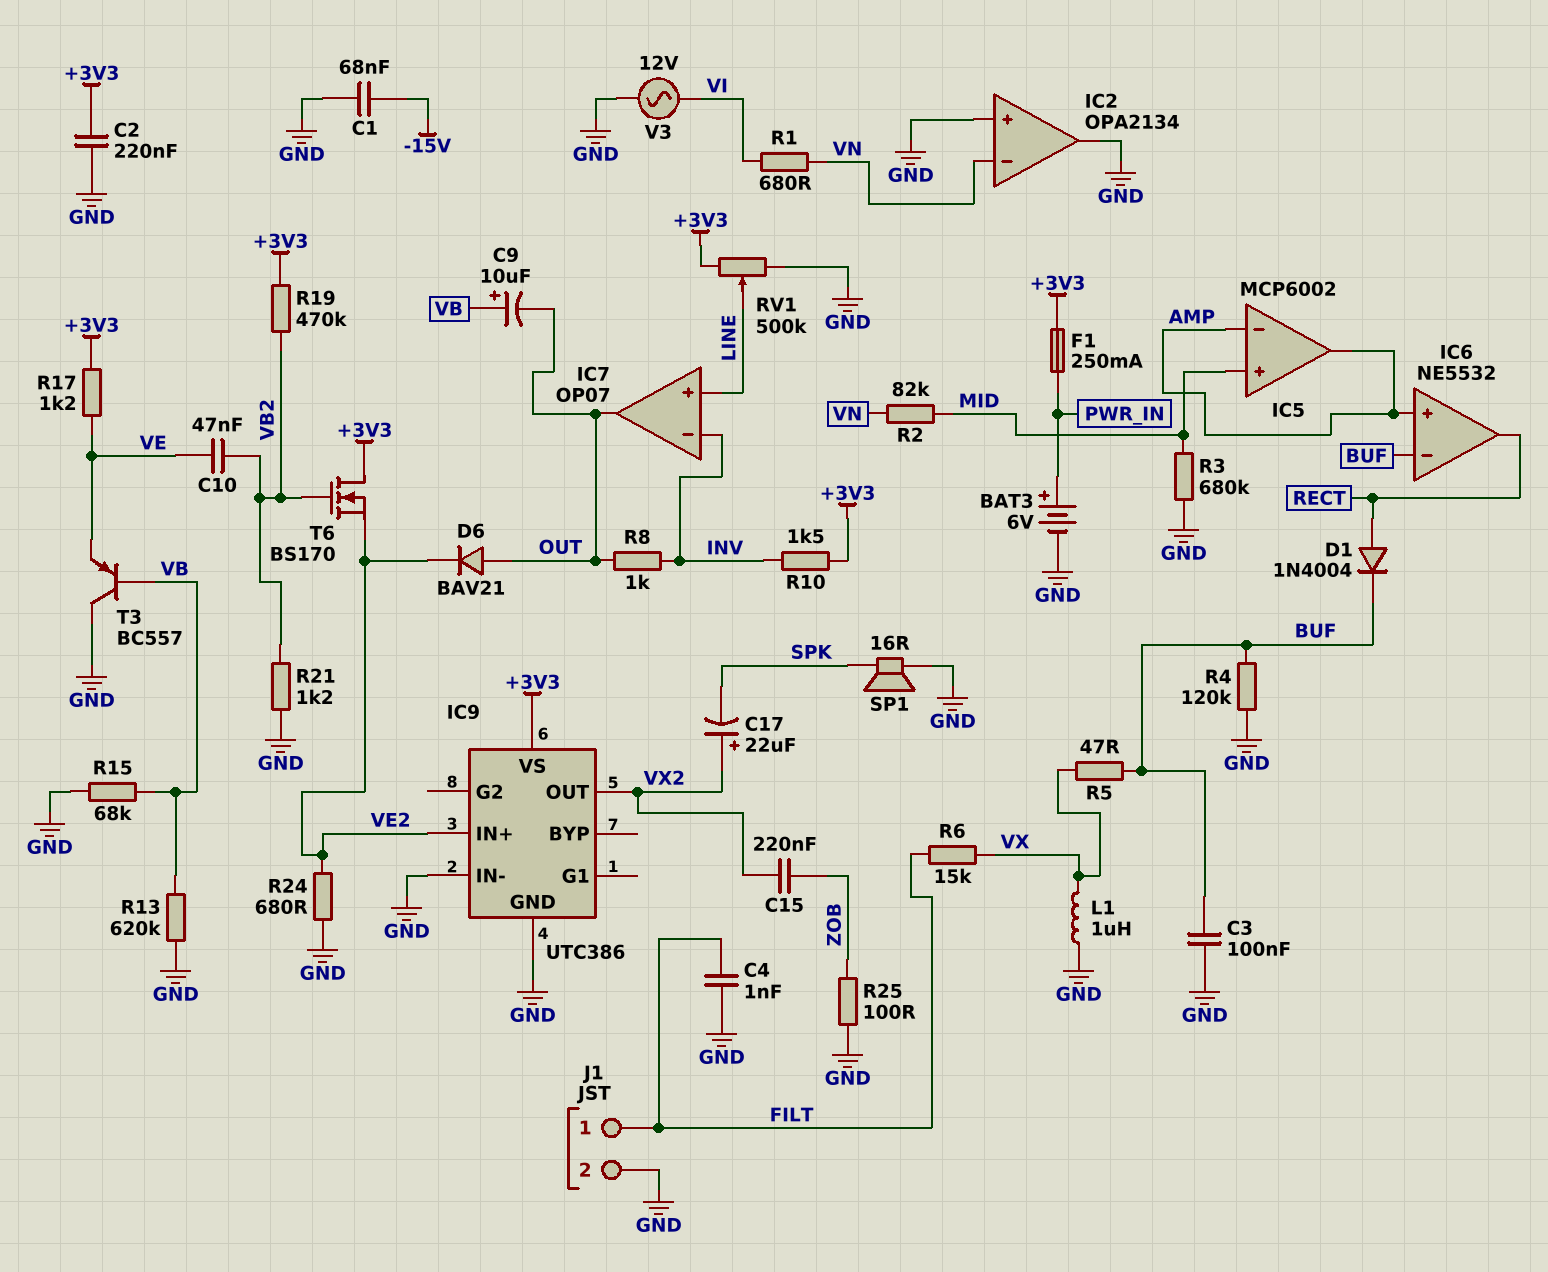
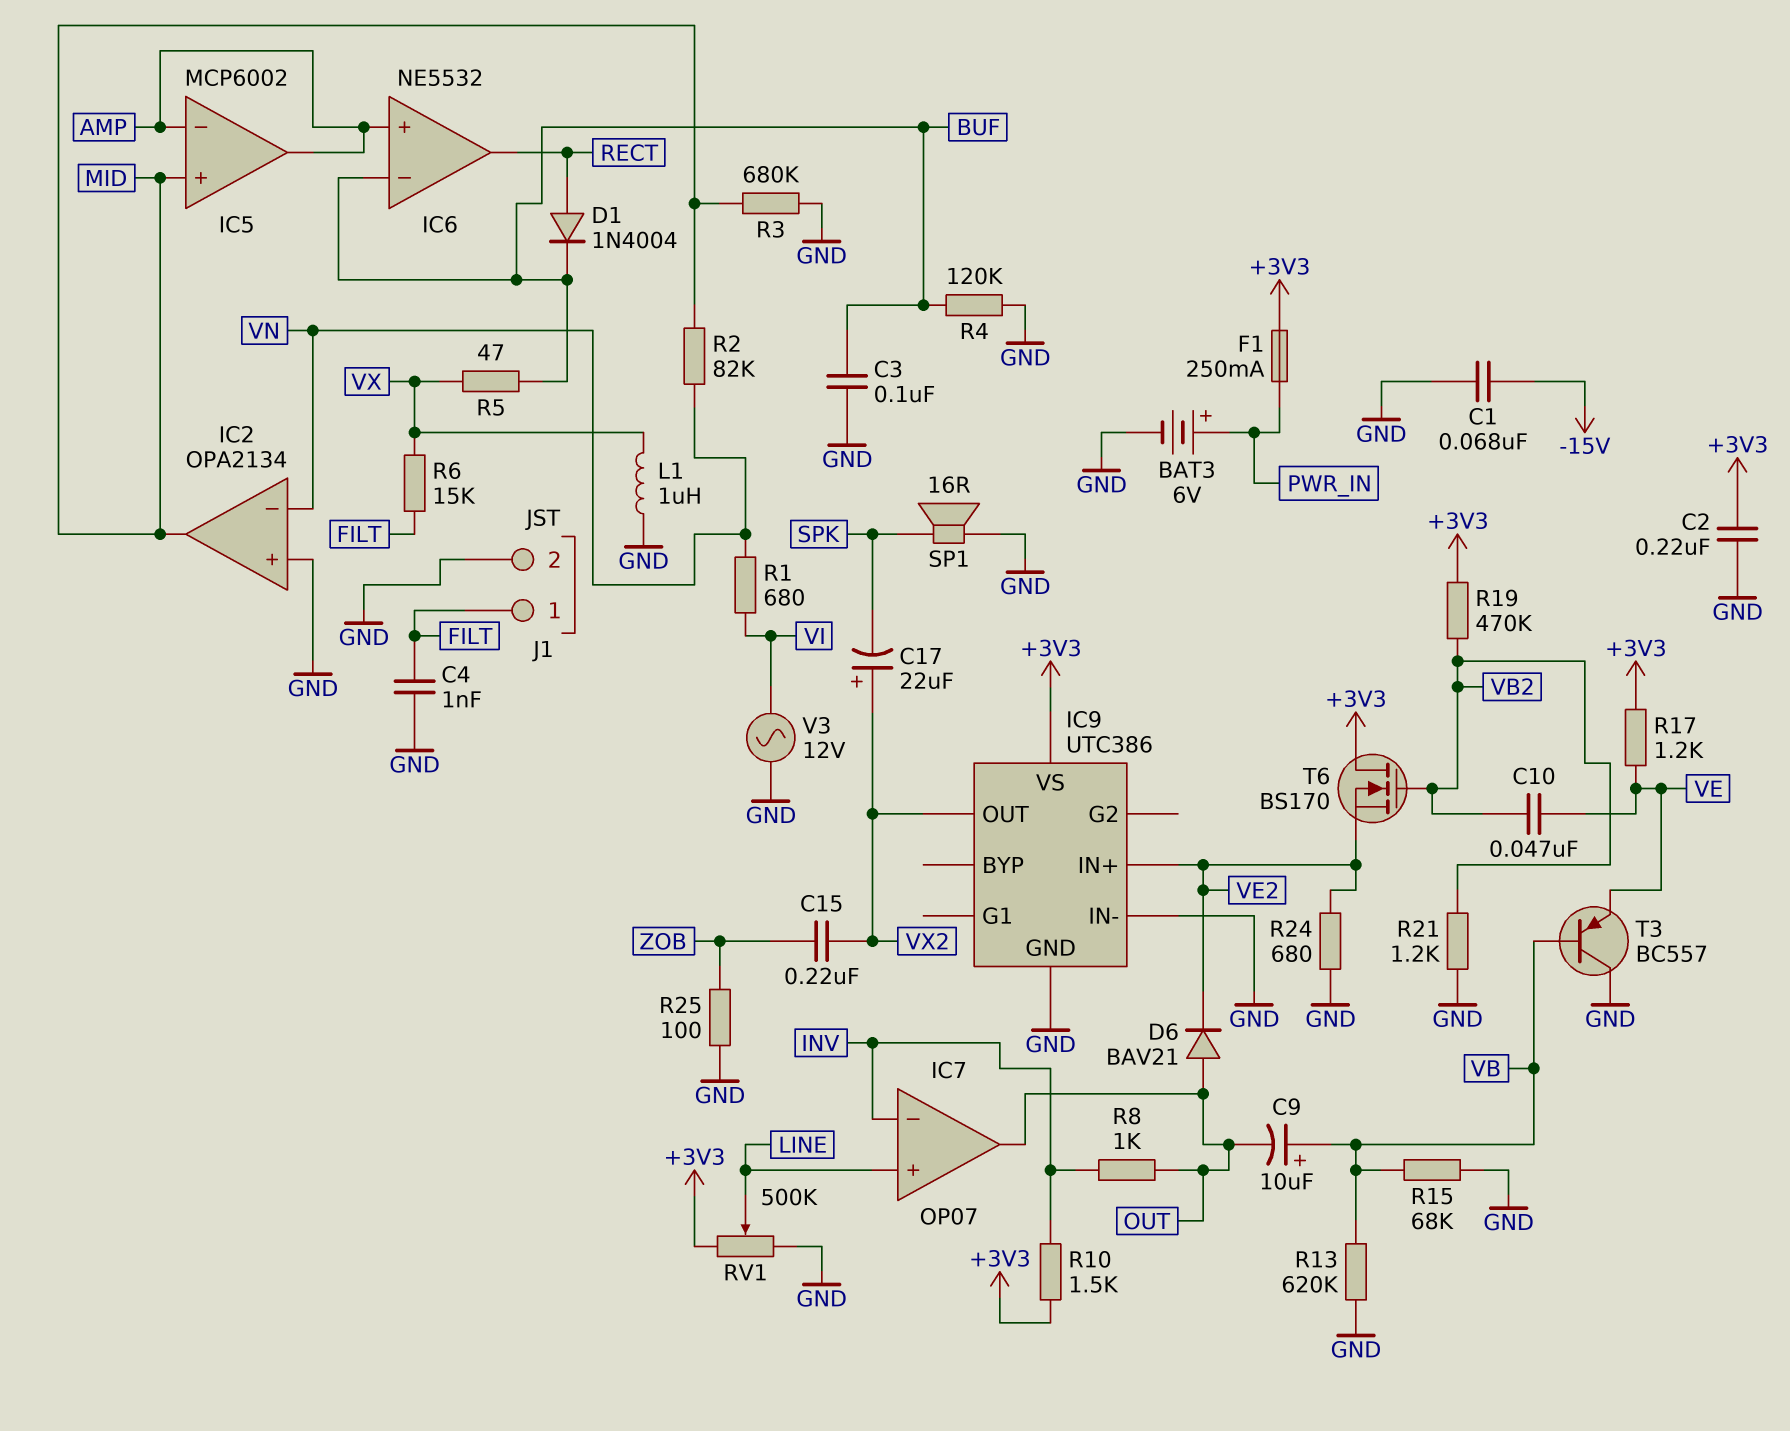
IC2 pin out: GND -> MID

